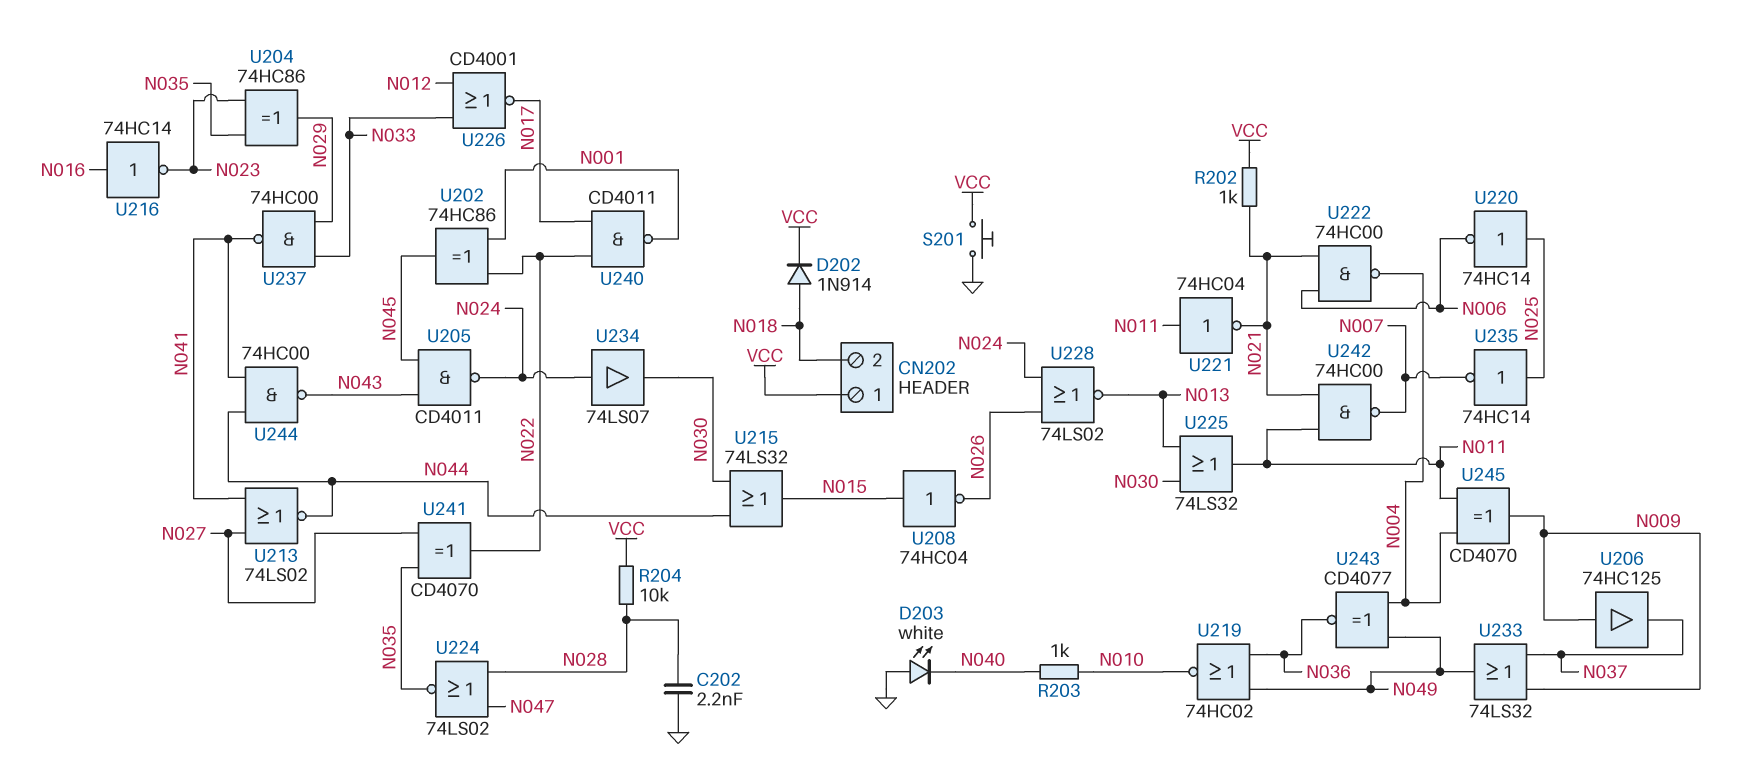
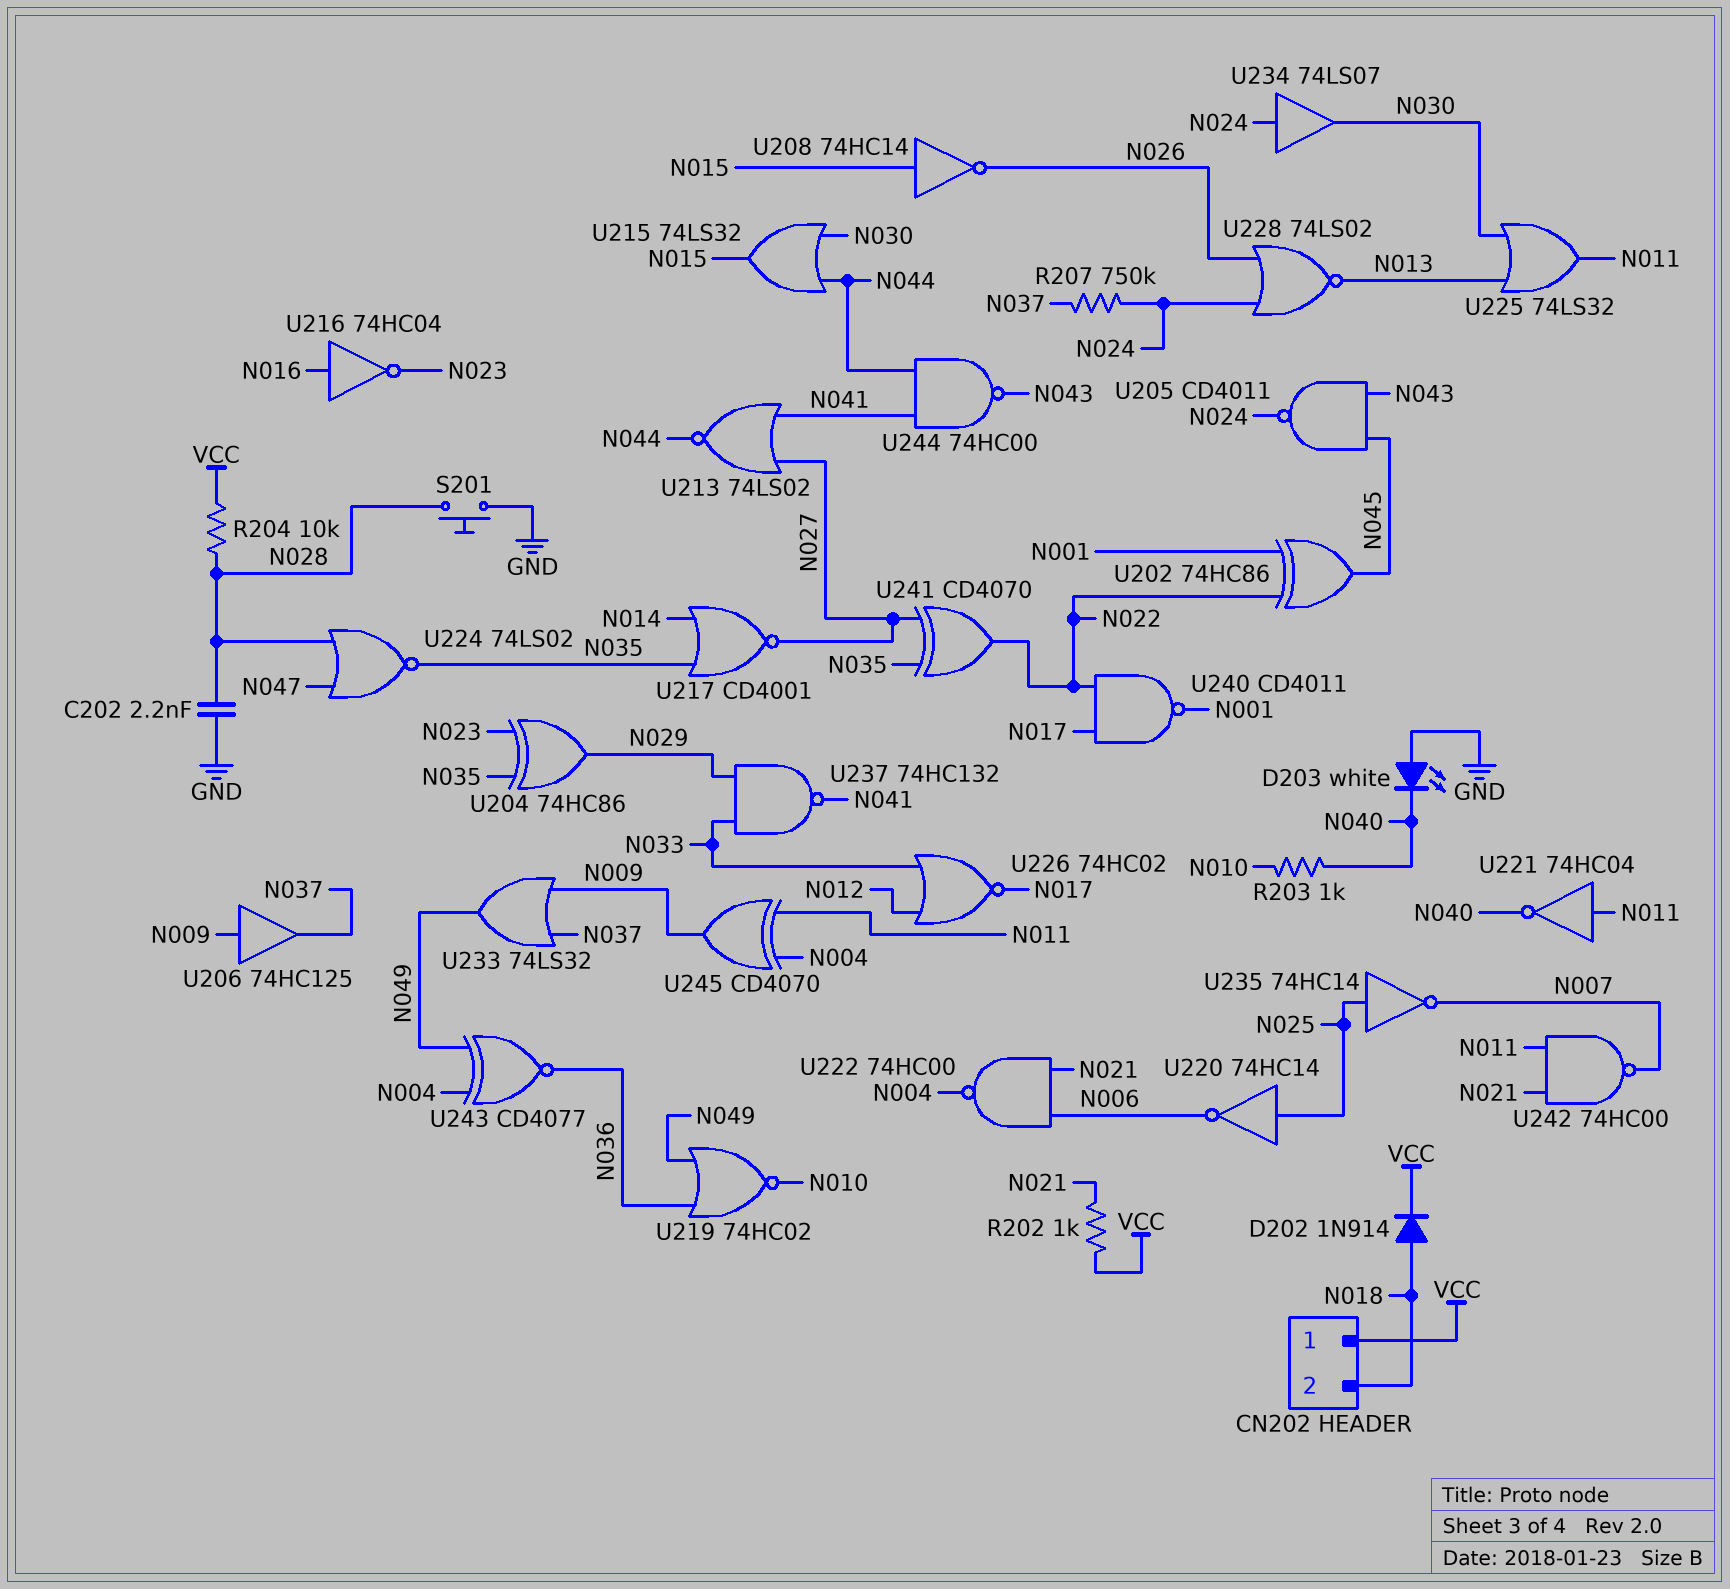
R207: none -> 750k (N024, N037)
S201: button (GND, VCC) -> button (GND, N028)
U208: NOT 74HC04 (in N015, out N026) -> NOT 74HC14 (in N015, out N026)
U216: NOT 74HC14 (in N016, out N023) -> NOT 74HC04 (in N016, out N023)
U217: none -> NOR CD4001 (in N014, in N035, out N027)
U221: NOT 74HC04 (in N011, out N021) -> NOT 74HC04 (in N011, out N040)
U226: NOR CD4001 (in N012, in N033, out N017) -> NOR 74HC02 (in N012, in N033, out N017)
U237: NAND 74HC00 (in N029, in N033, out N041) -> NAND 74HC132 (in N029, in N033, out N041)

